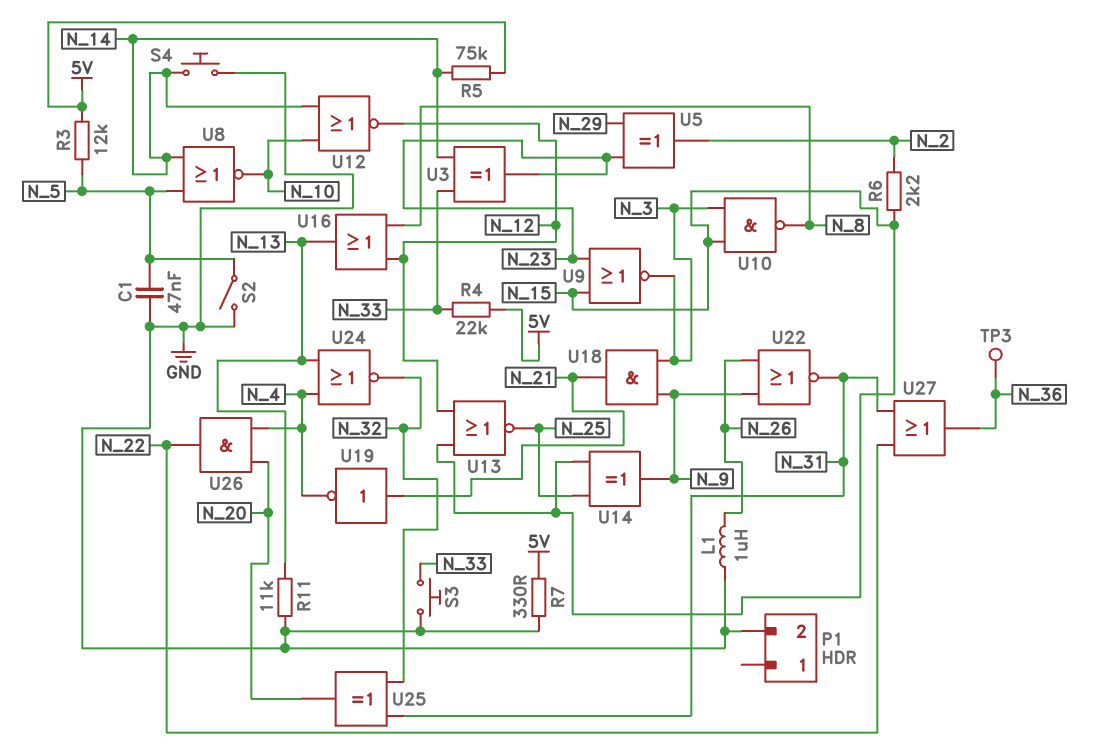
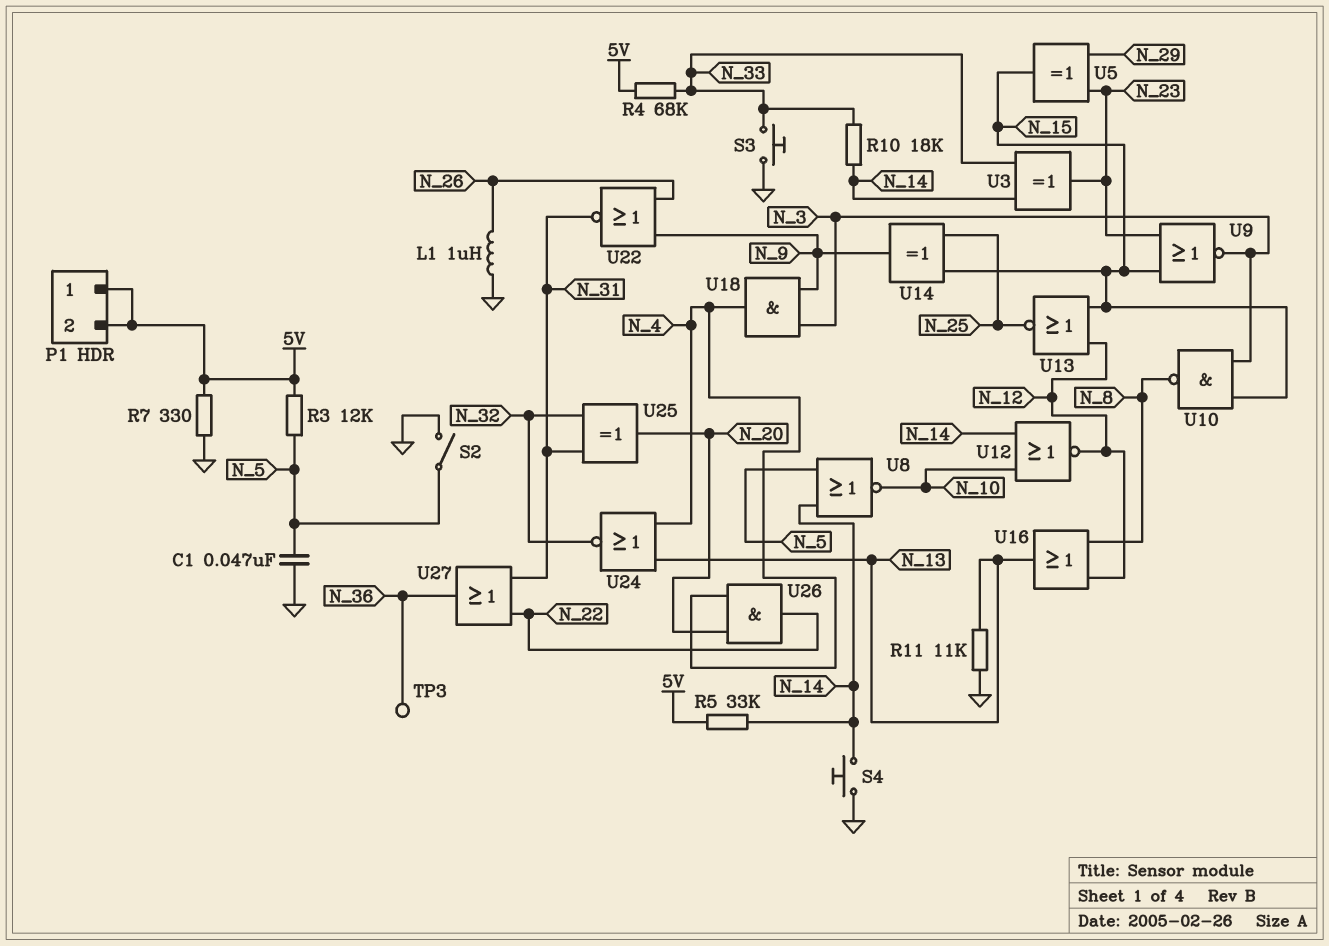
P1 pin 1: none -> 5V
P1 pin 2: GND -> 5V
R4: 22k (5V, N_33) -> 68k (5V, N_33)
R5: 75k (5V, N_14) -> 33k (5V, N_14)
R6: 2.2k (N_2, N_15) -> none
R10: none -> 18k (N_14, N_33)
U5: XOR (in N_23, in N_29, out N_2) -> XOR (in N_23, in N_29, out N_15)
U18: AND (in N_3, in N_9, out N_21) -> AND (in N_3, in N_9, out N_4)
U19: NOT (in N_21, out N_4) -> none

